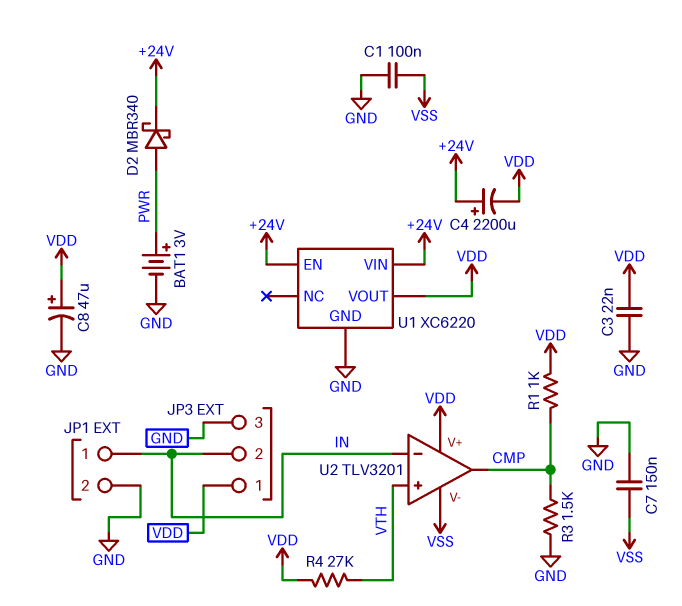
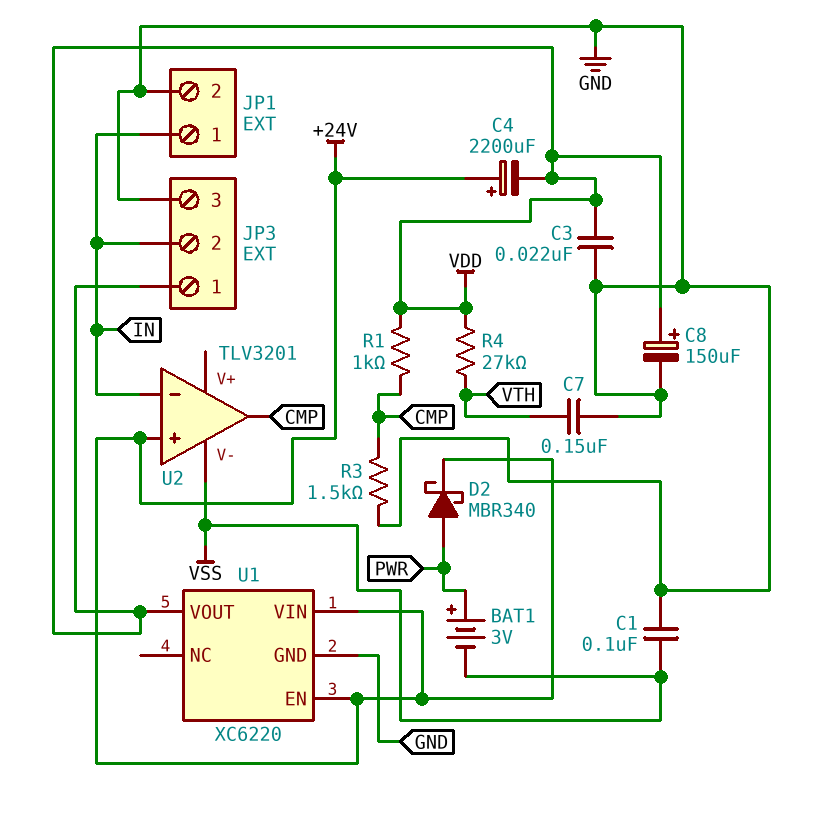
BAT1: 3V (plus PWR, minus GND) -> 3V (plus PWR, minus VSS)
C7: 150nF (GND, VSS) -> 150nF (GND, VTH)
C8: 47uF (plus VDD, minus GND) -> 150uF (plus VDD, minus GND)
U2 pin V+: VDD -> none
U2 pin in+: VTH -> +24V

